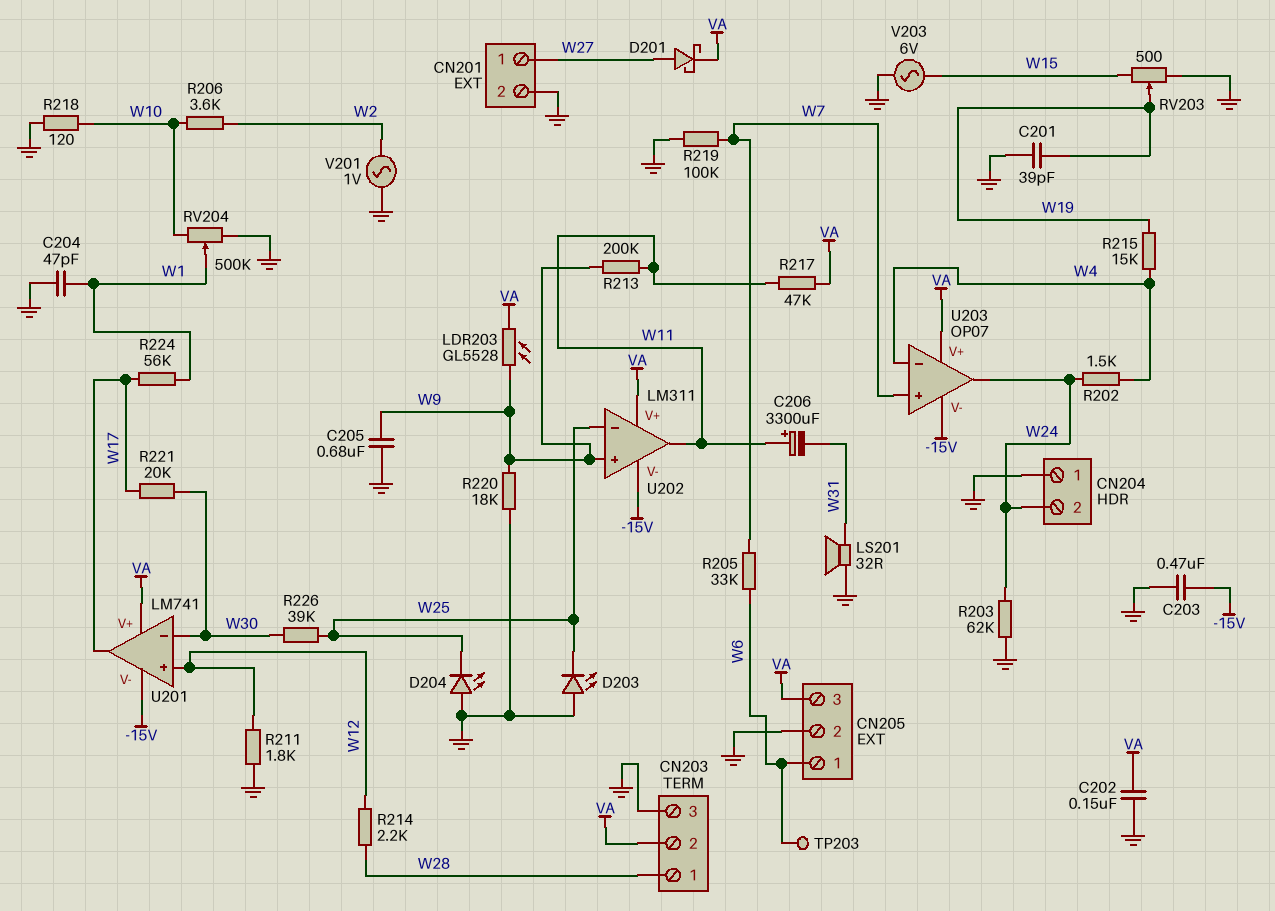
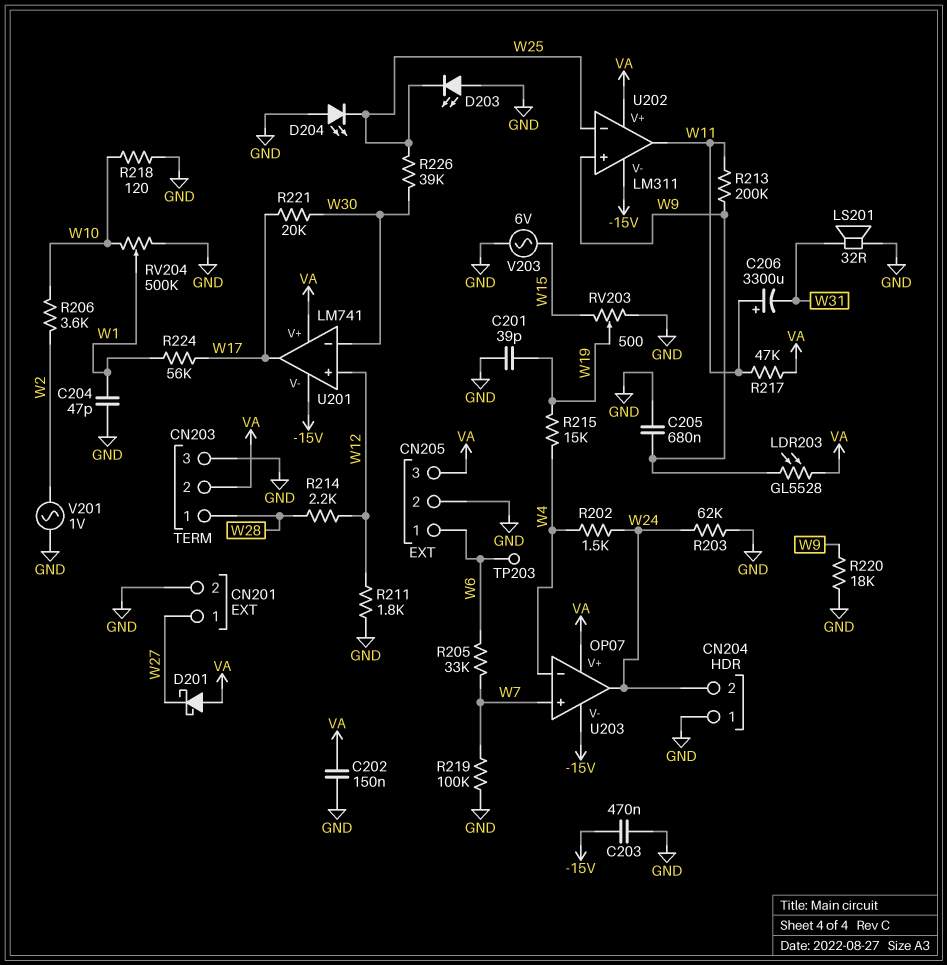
D201: schottky (A W27, K VA) -> schottky (A VA, K W27)

